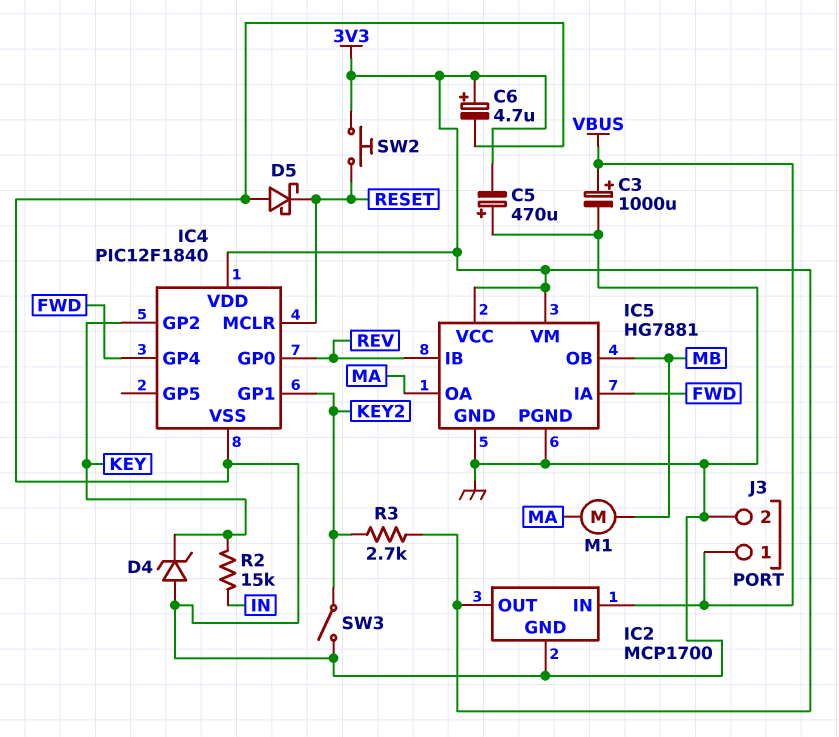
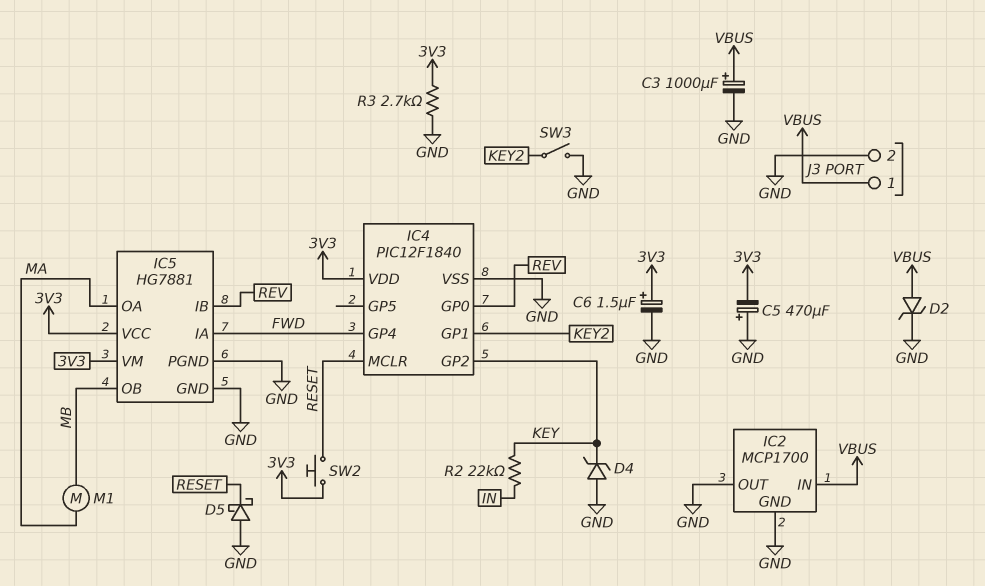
C6: 4.7uF (plus 3V3, minus GND) -> 1.5uF (plus 3V3, minus GND)
D2: none -> zener (A VBUS, K GND)
IC2 pin OUT: 3V3 -> GND
R2: 15k (IN, KEY) -> 22k (IN, KEY)
R3: 2.7k (3V3, KEY2) -> 2.7k (3V3, GND)

